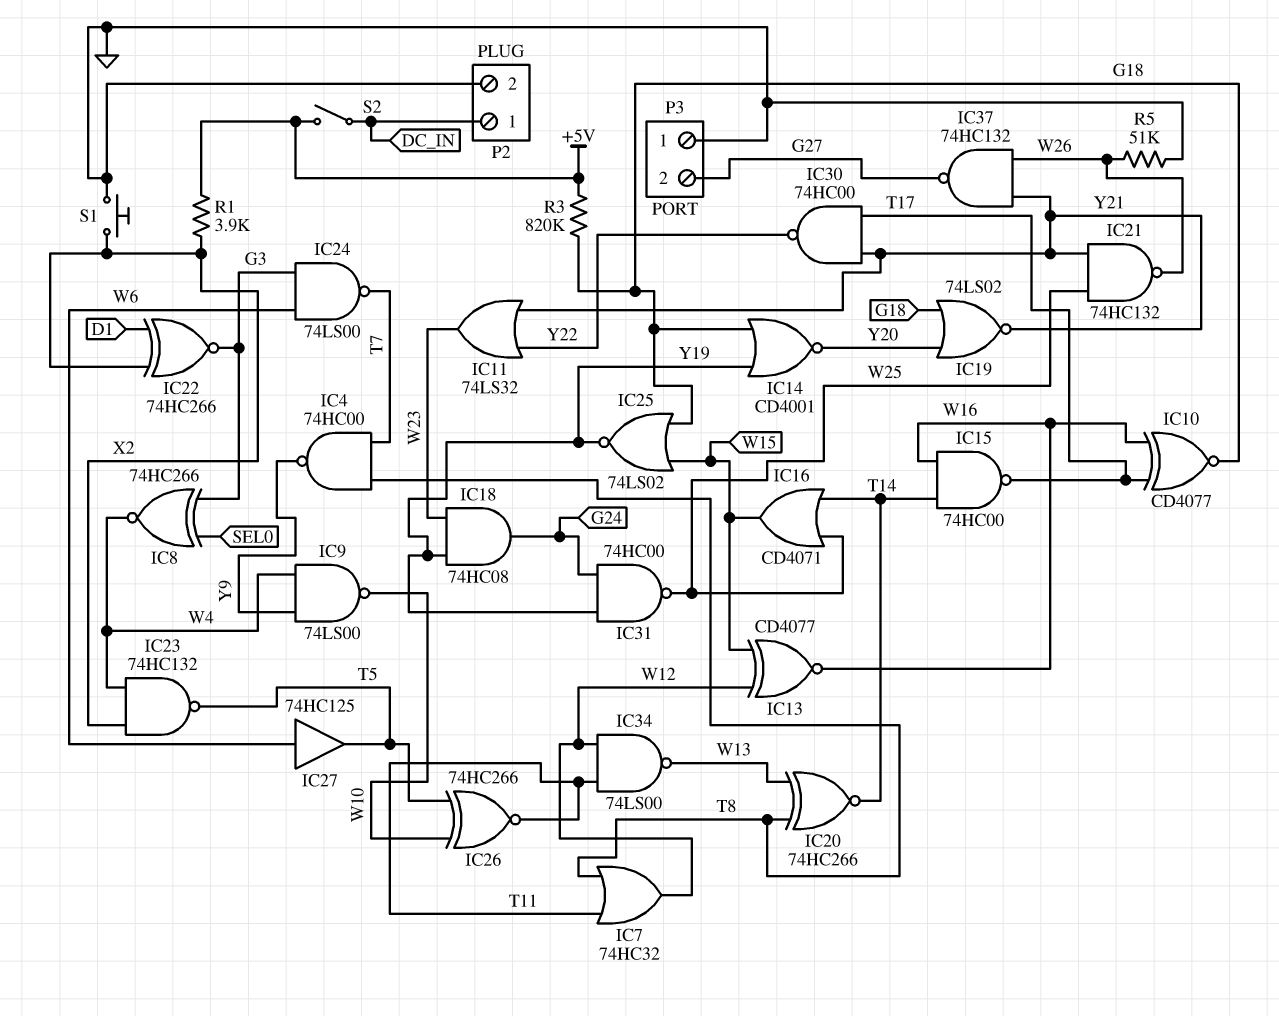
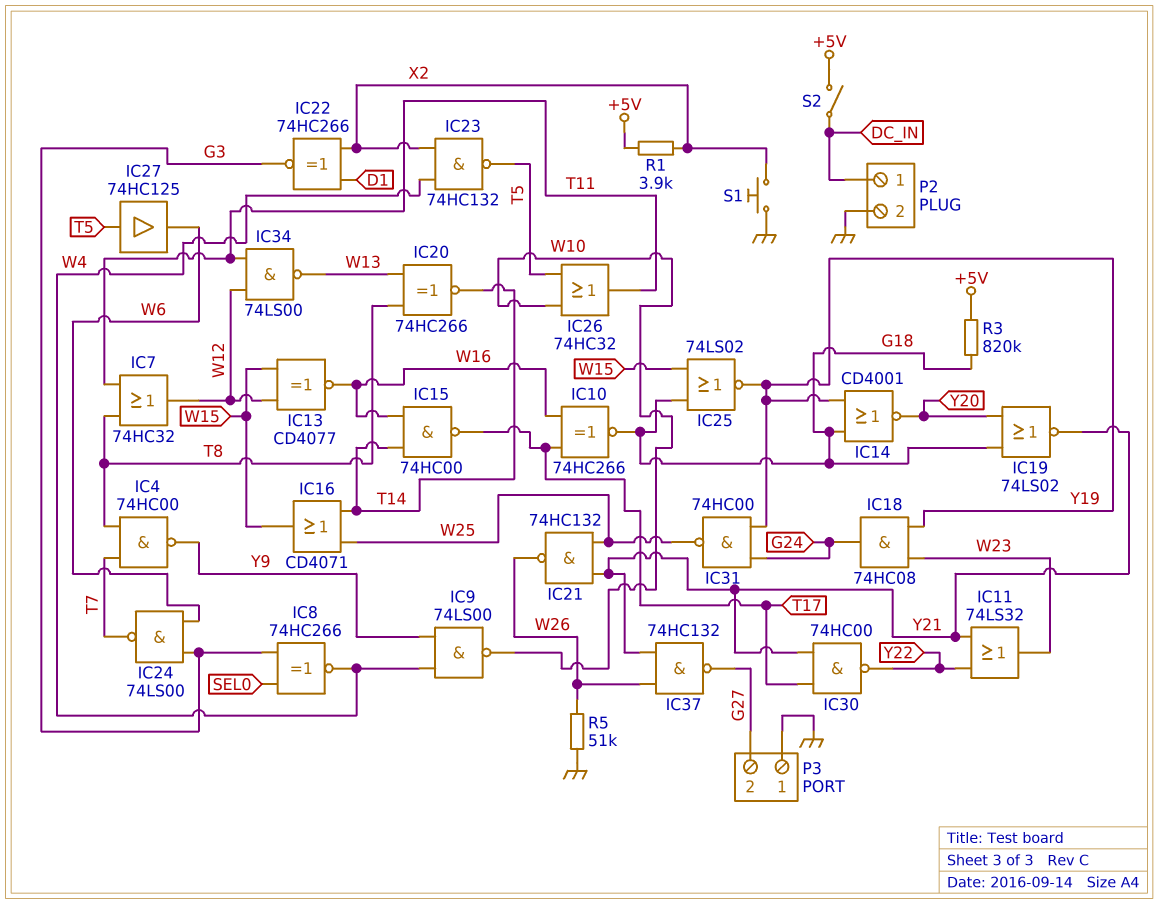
IC10: XNOR CD4077 (in T17, in W16, out G18) -> XNOR 74HC266 (in T17, in W16, out G18)
IC26: XNOR 74HC266 (in T5, in W10, out T11) -> OR 74HC32 (in T5, in W10, out T11)
IC27: buffer 74HC125 (in W6, out T5) -> buffer 74HC125 (in T5, out W6)

